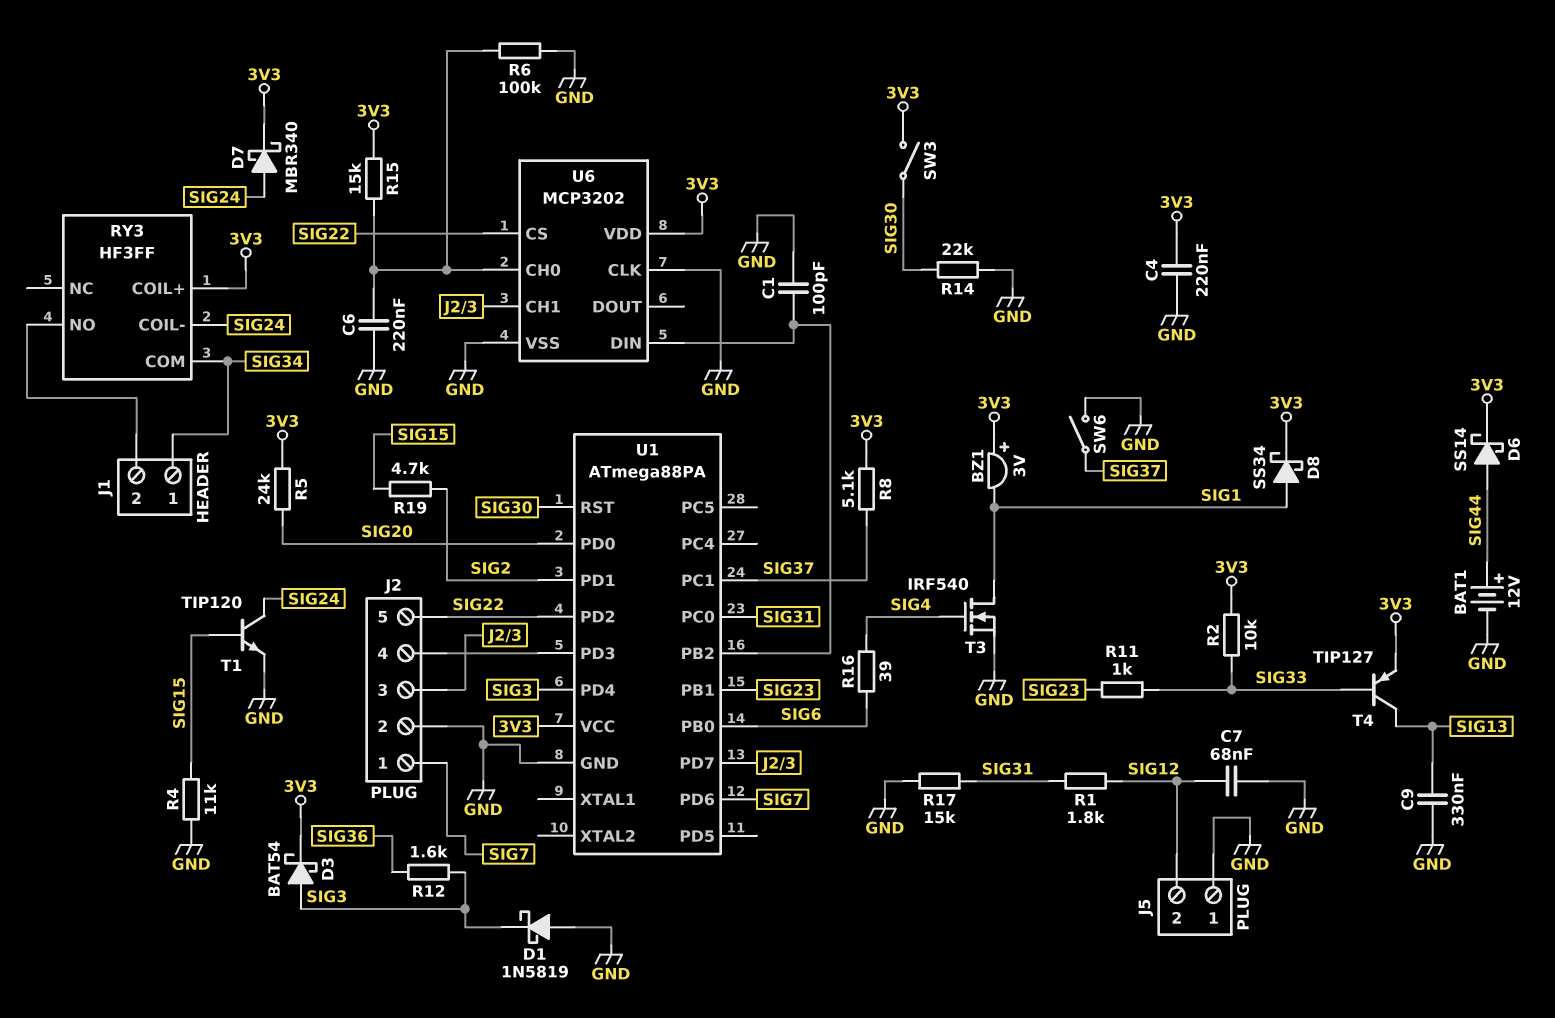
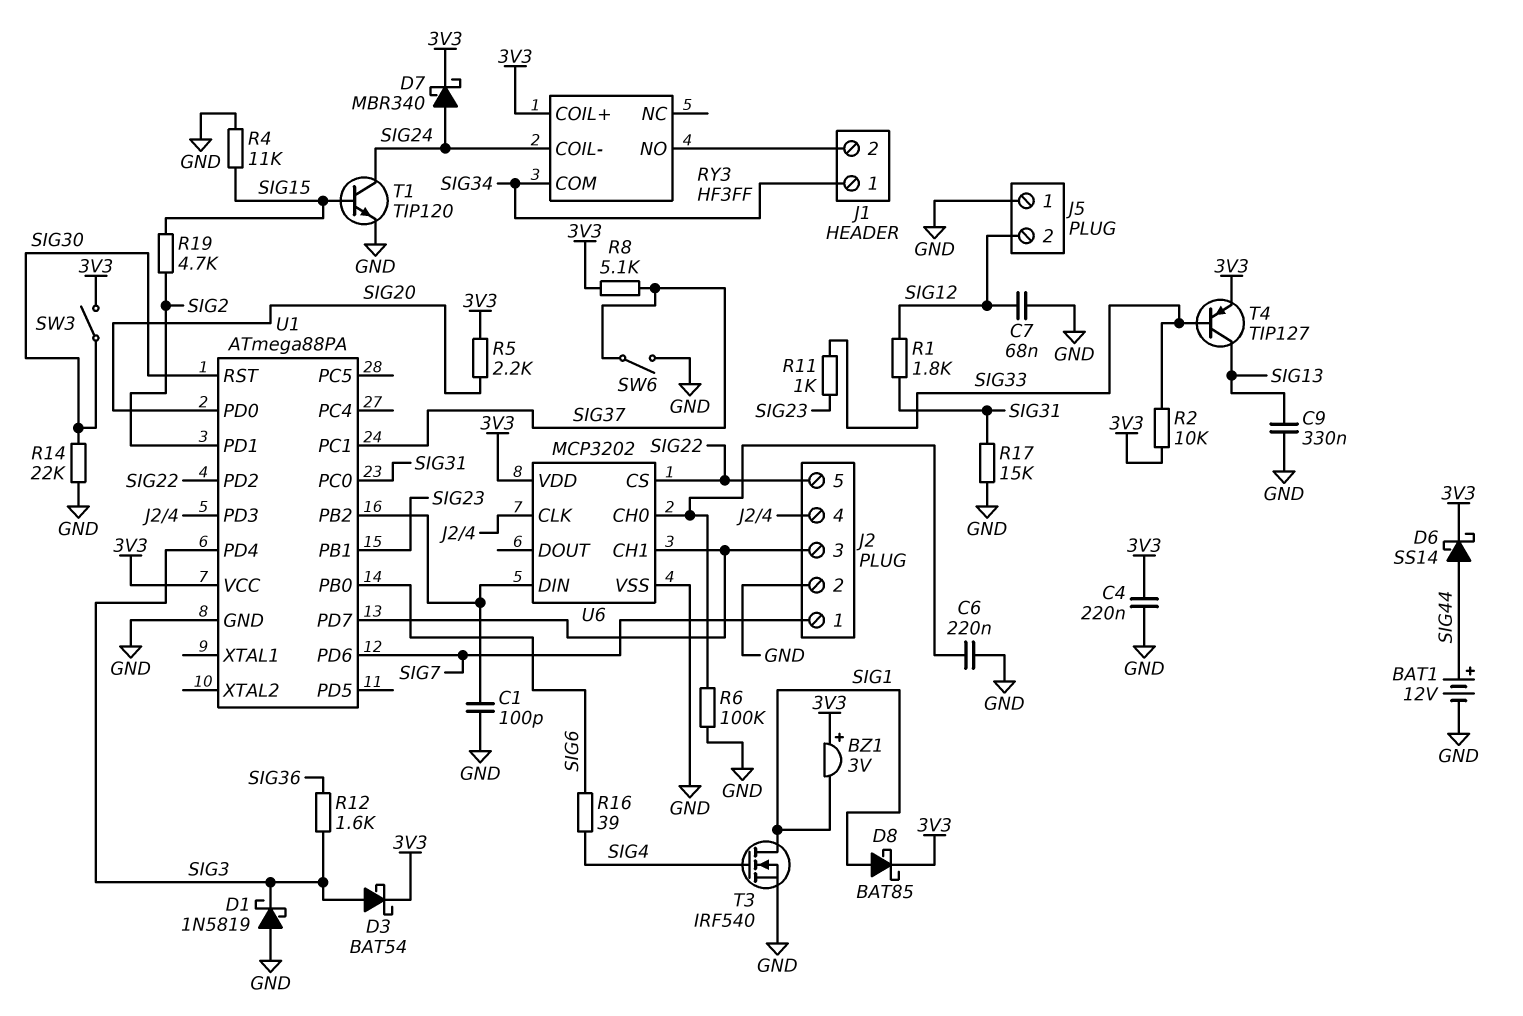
D8: schottky SS34 (A SIG1, K 3V3) -> schottky BAT85 (A SIG1, K 3V3)
R5: 24k (3V3, SIG20) -> 2.2k (3V3, SIG20)
R15: 15k (3V3, U6/CH0) -> none
U6 pin CLK: GND -> J2/4

